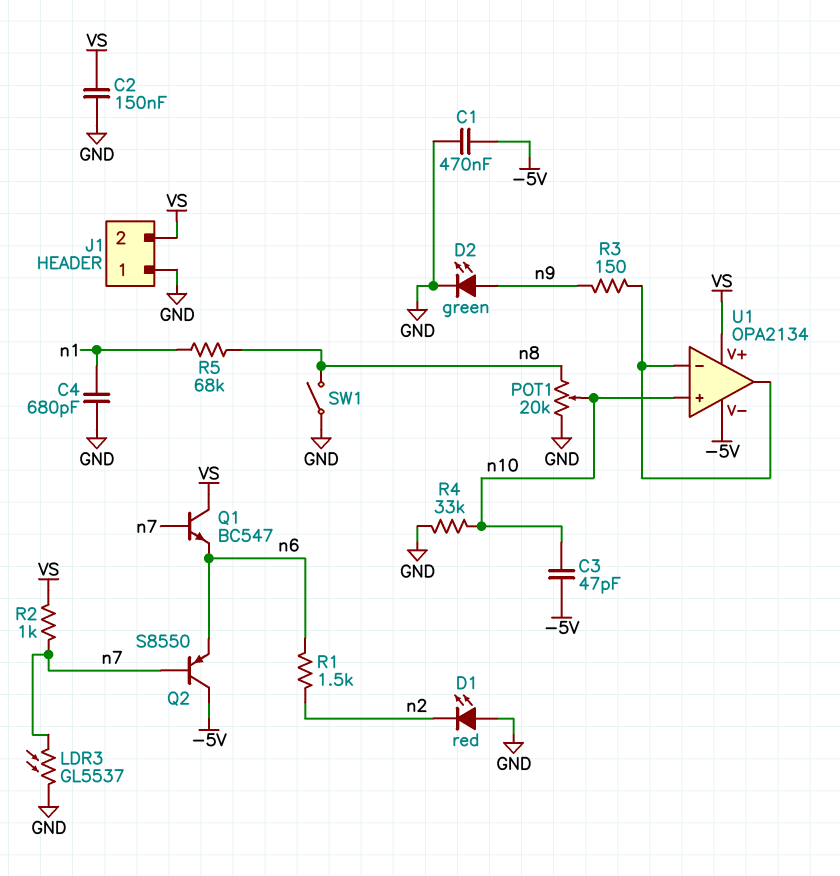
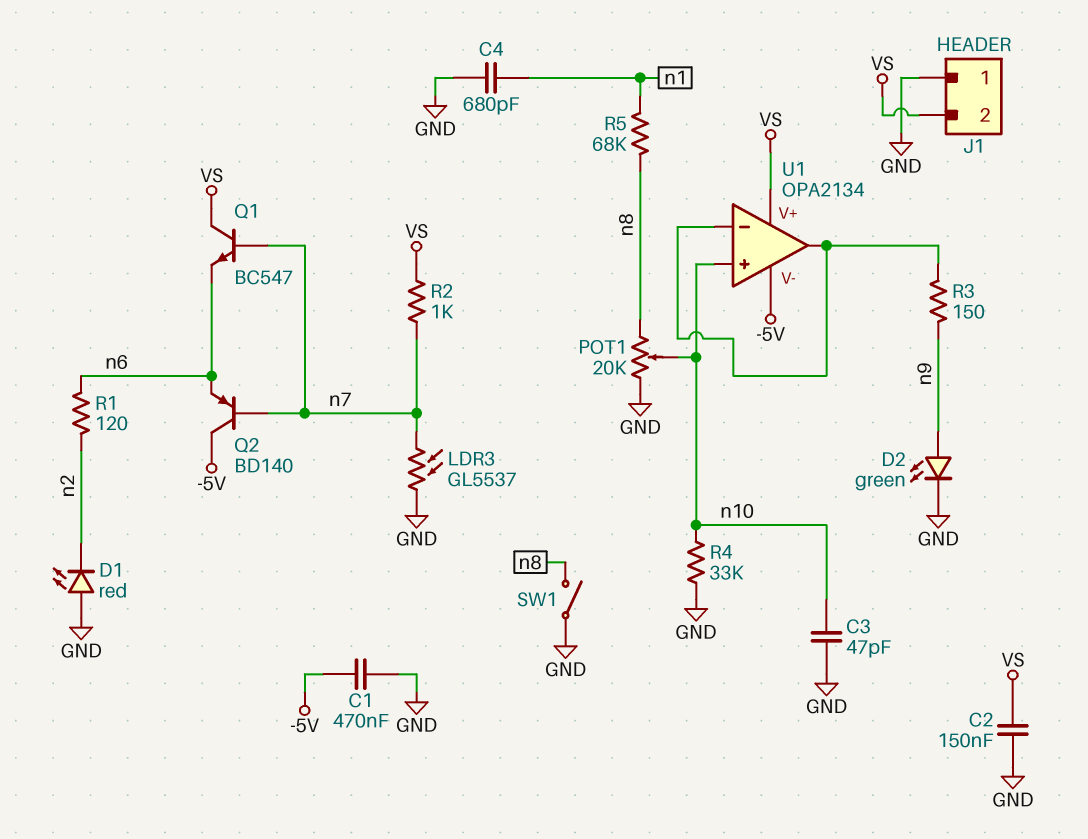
C3: 47pF (-5V, n10) -> 47pF (GND, n10)
Q2: PNP S8550 (B n7, C -5V, E n6) -> PNP BD140 (B n7, C -5V, E n6)
R1: 1.5k (n2, n6) -> 120 (n2, n6)

